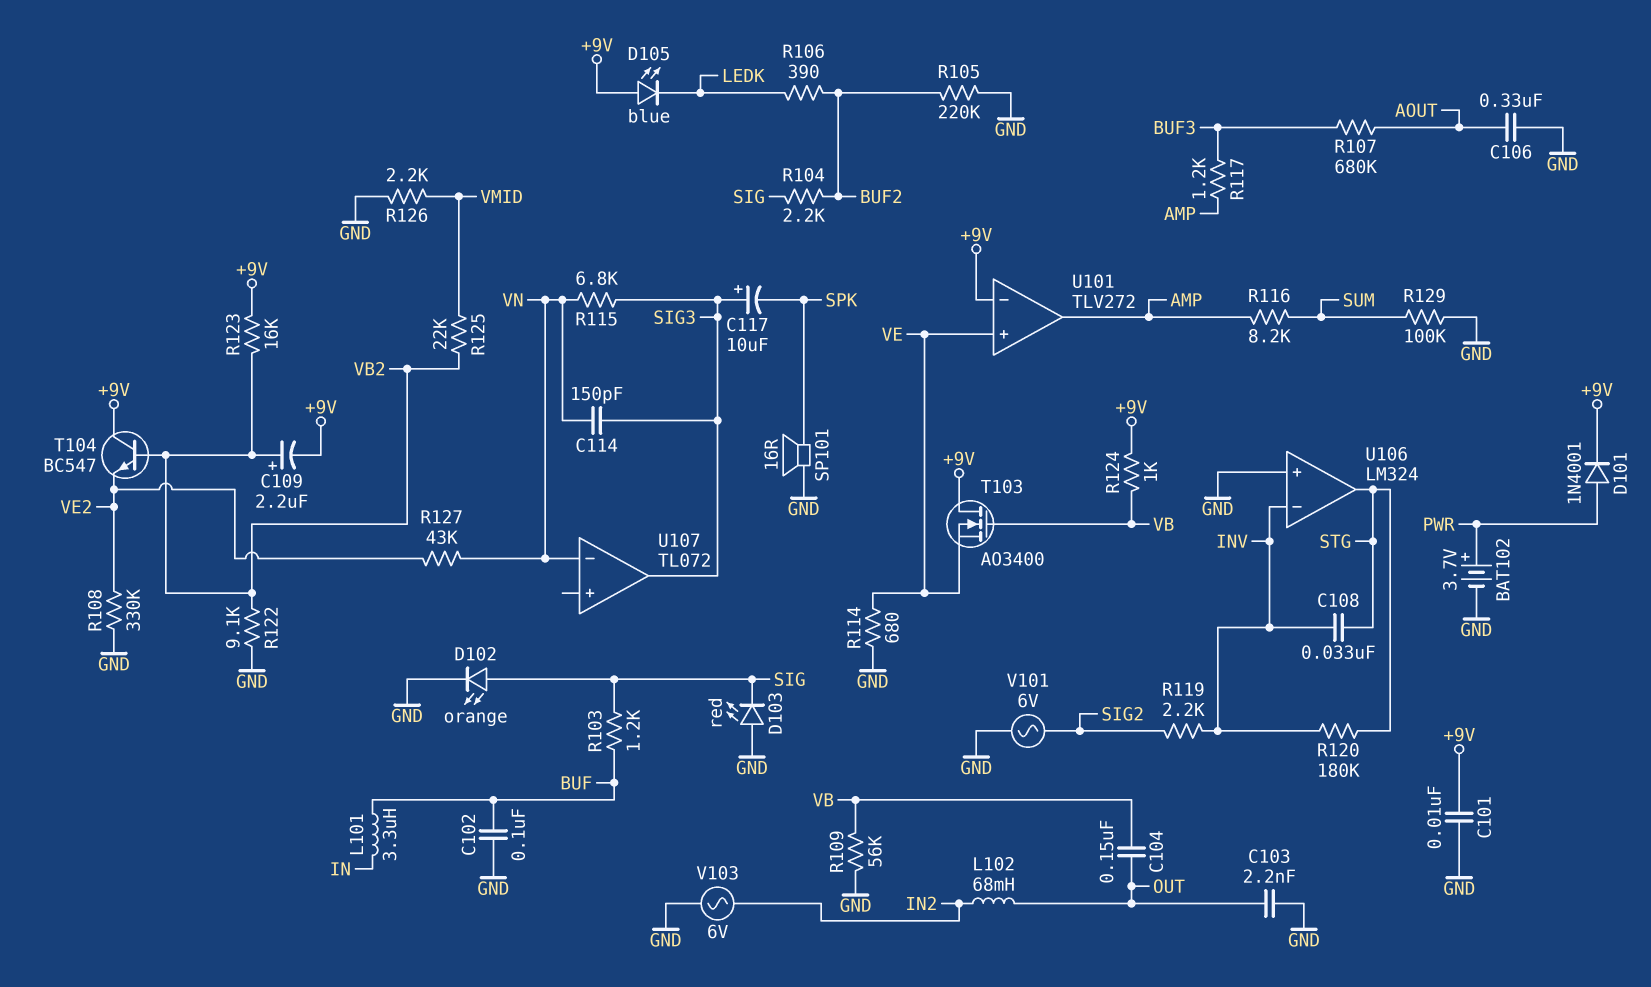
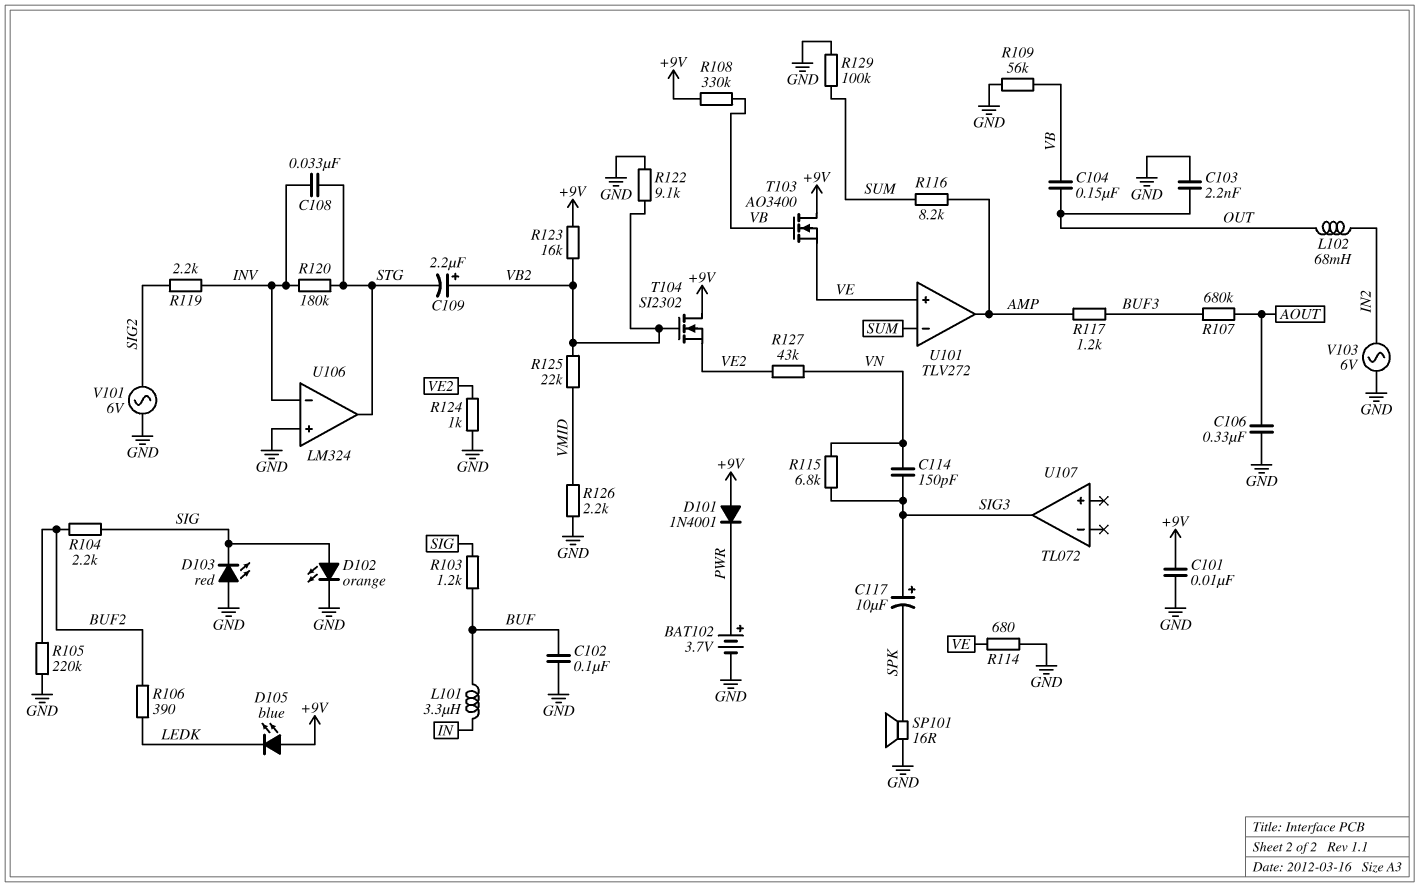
C109: 2.2uF (plus VB2, minus +9V) -> 2.2uF (plus VB2, minus STG)
D101: diode 1N4001 (A PWR, K +9V) -> diode 1N4001 (A +9V, K PWR)
R108: 330k (GND, VE2) -> 330k (+9V, VB)
R124: 1k (+9V, VB) -> 1k (GND, VE2)
T104: NPN BC547 (B VB2, C +9V, E VE2) -> NMOS SI2302 (G VB2, D +9V, S VE2)
U101 pin in-: +9V -> SUM
U107 pin in-: VN -> none

